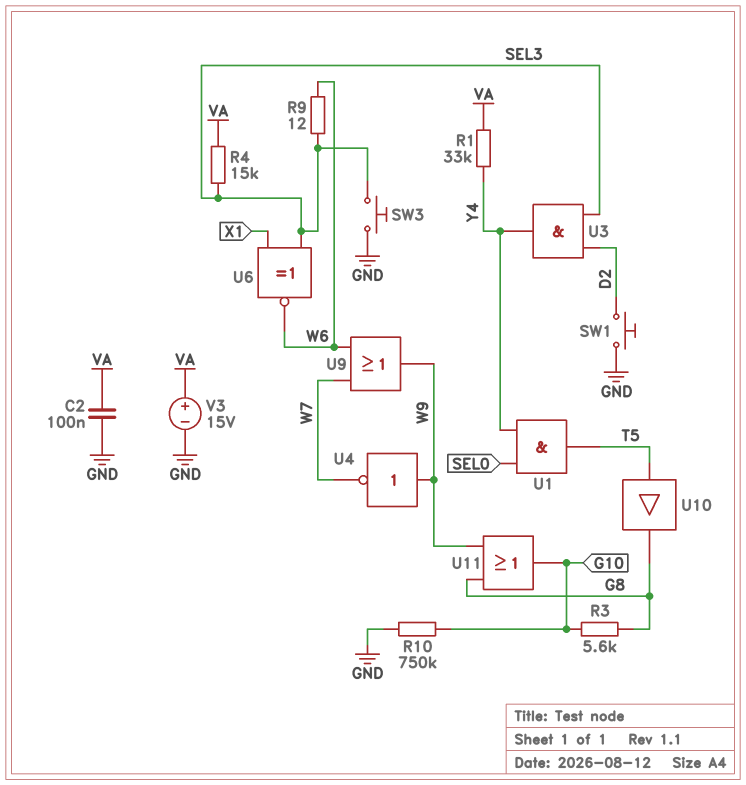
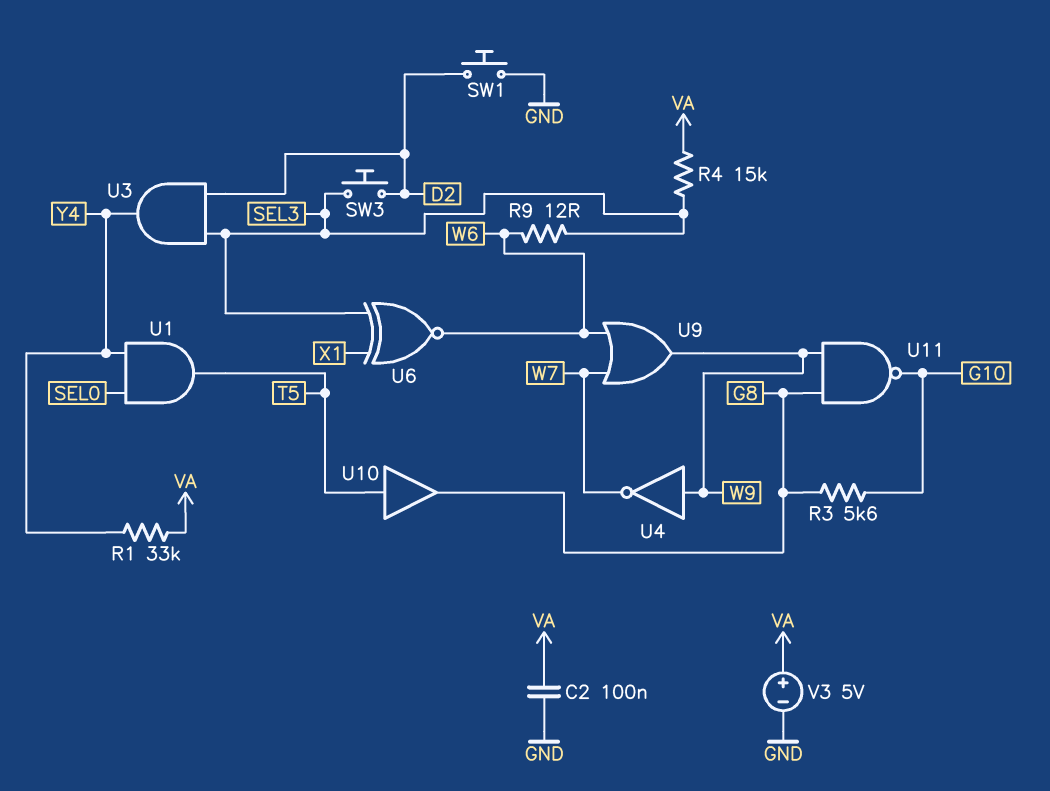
R10: 750k (G10, GND) -> none
SW3: button (GND, SEL3) -> button (D2, SEL3)
U11: OR (in G8, in W9, out G10) -> NAND (in G8, in W9, out G10)
V3: 15V (plus VA, minus GND) -> 5V (plus VA, minus GND)

